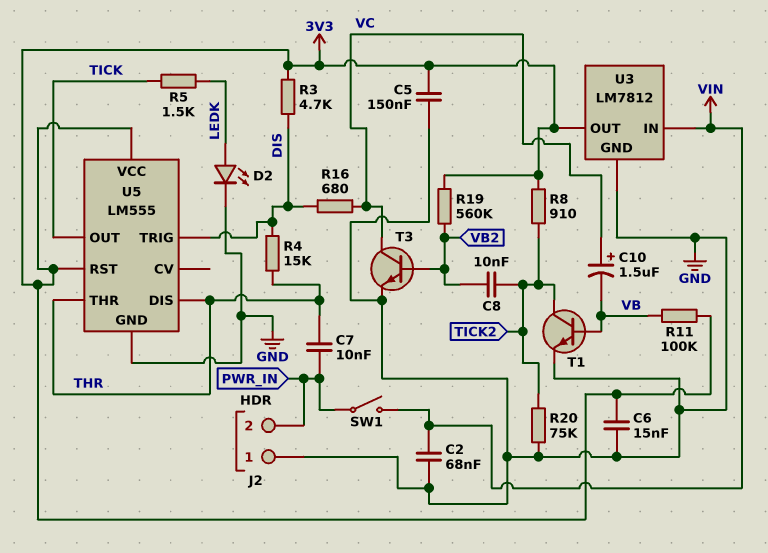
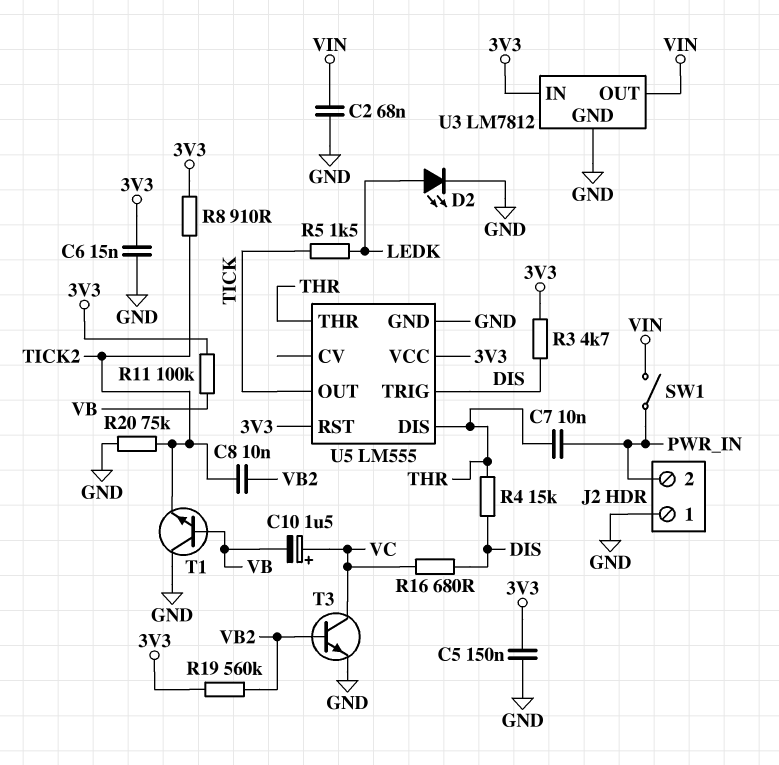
T1: NPN (B VB, C TICK2, E GND) -> NPN (B VB, C GND, E TICK2)
U3 pin IN: VIN -> 3V3
U3 pin OUT: 3V3 -> VIN

